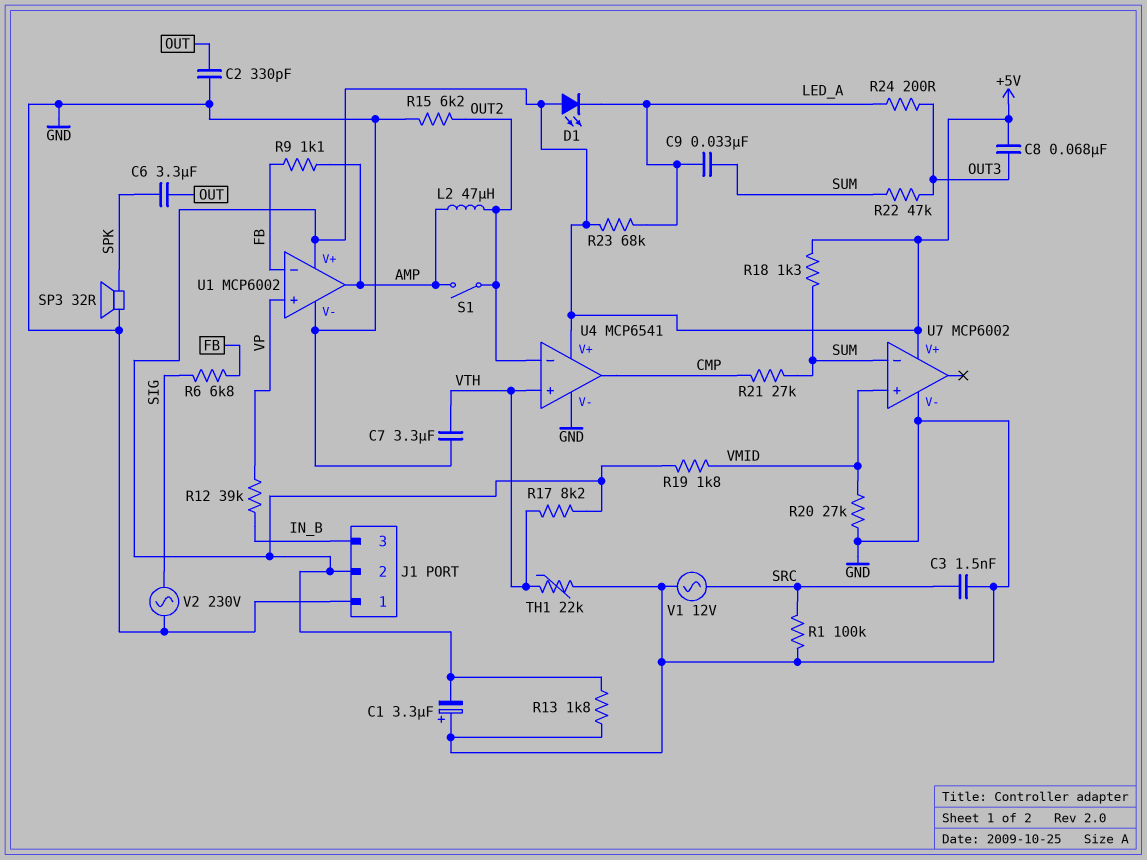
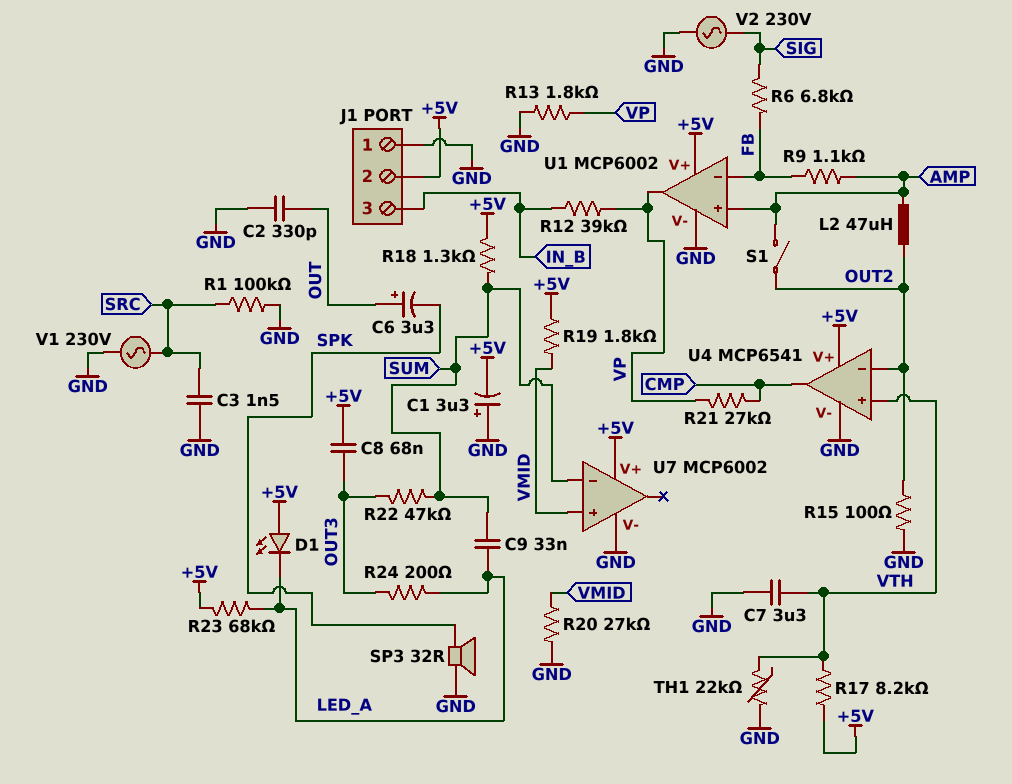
C6: 3.3uF (OUT, SPK) -> 3.3uF (plus OUT, minus SPK)
R13: 1.8k (+5V, GND) -> 1.8k (GND, VP)
R15: 6.2k (GND, OUT2) -> 100 (GND, OUT2)
R21: 27k (CMP, SUM) -> 27k (CMP, VP)
U1 pin in+: VP -> AMP
U1 pin out: AMP -> VP
V1: AC 12V (GND, SRC) -> AC 230V (GND, SRC)

